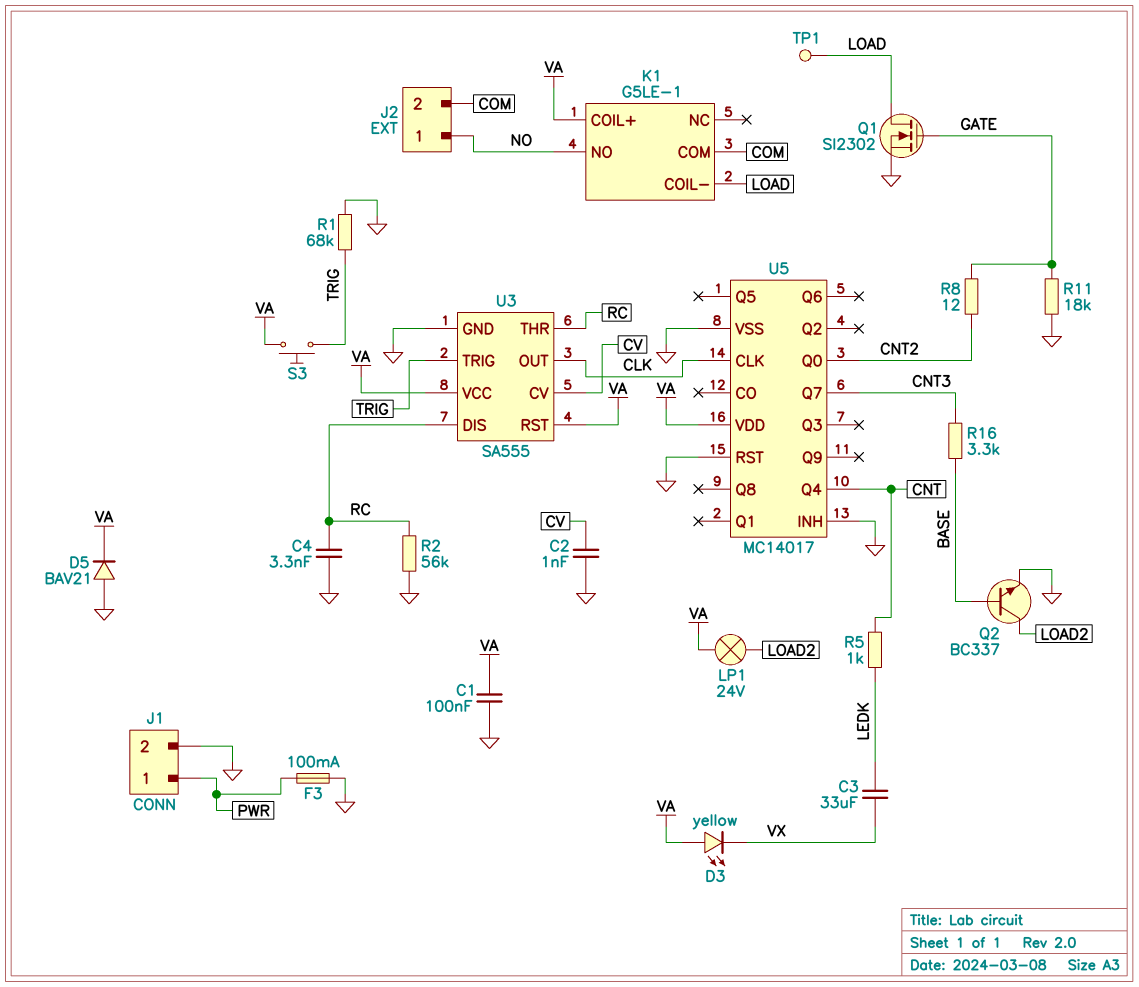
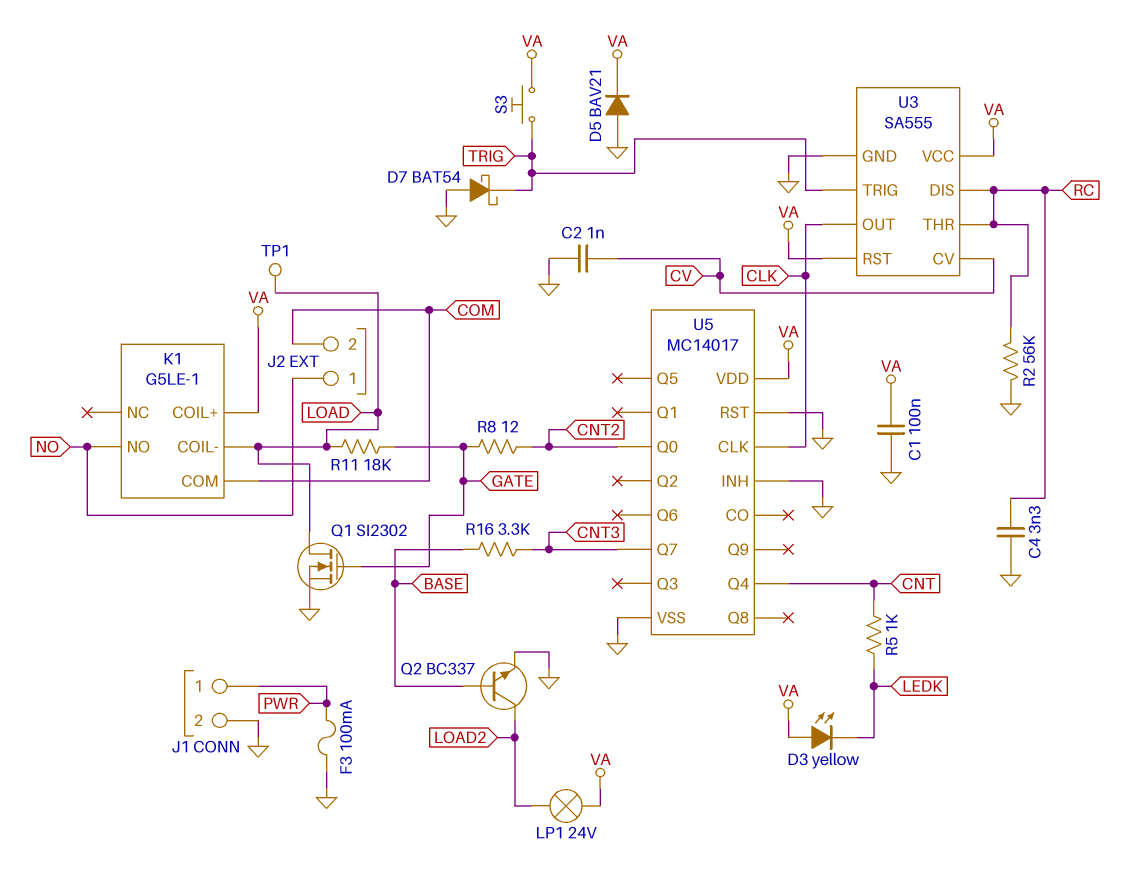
C3: 33uF (LEDK, VX) -> none
D3: LED yellow (A VA, K VX) -> LED yellow (A VA, K LEDK)
D7: none -> schottky BAT54 (A GND, K TRIG)
R1: 68k (GND, TRIG) -> none
R11: 18k (GATE, GND) -> 18k (GATE, LOAD)

